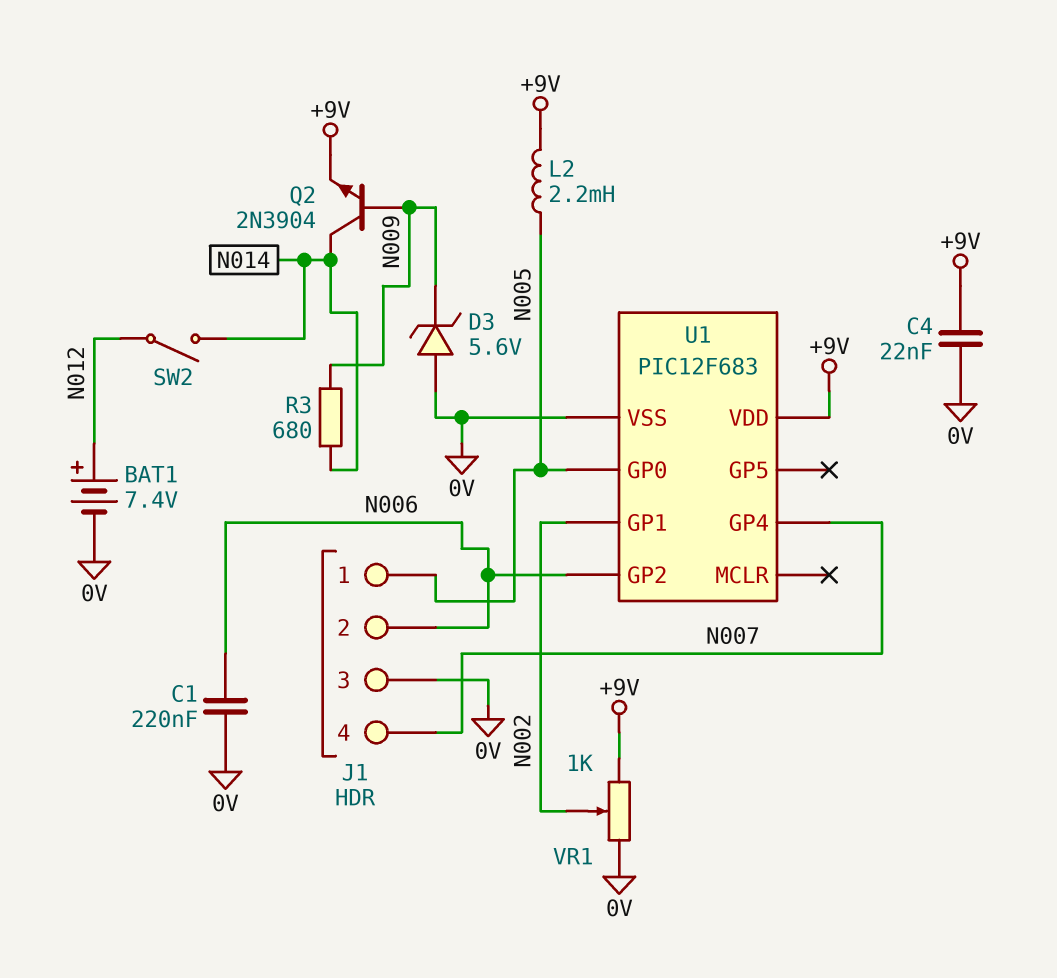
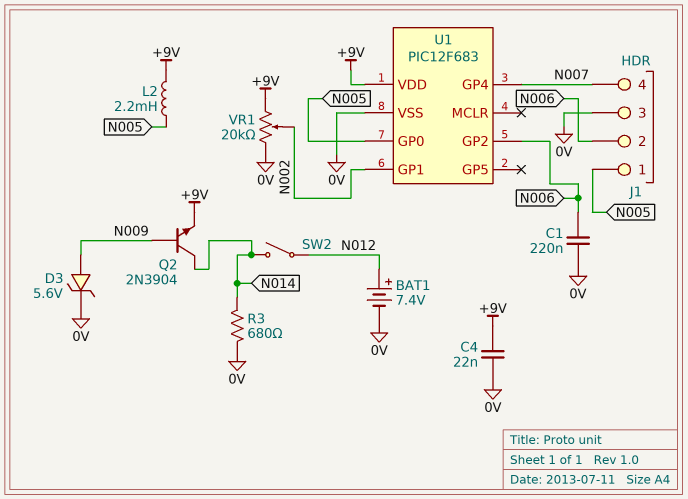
D3: zener 5.6V (A 0V, K N009) -> zener 5.6V (A N009, K 0V)
R3: 680 (N009, N014) -> 680 (0V, N014)
VR1: 1k (+9V, 0V, wiper N002) -> 20k (+9V, 0V, wiper N002)

